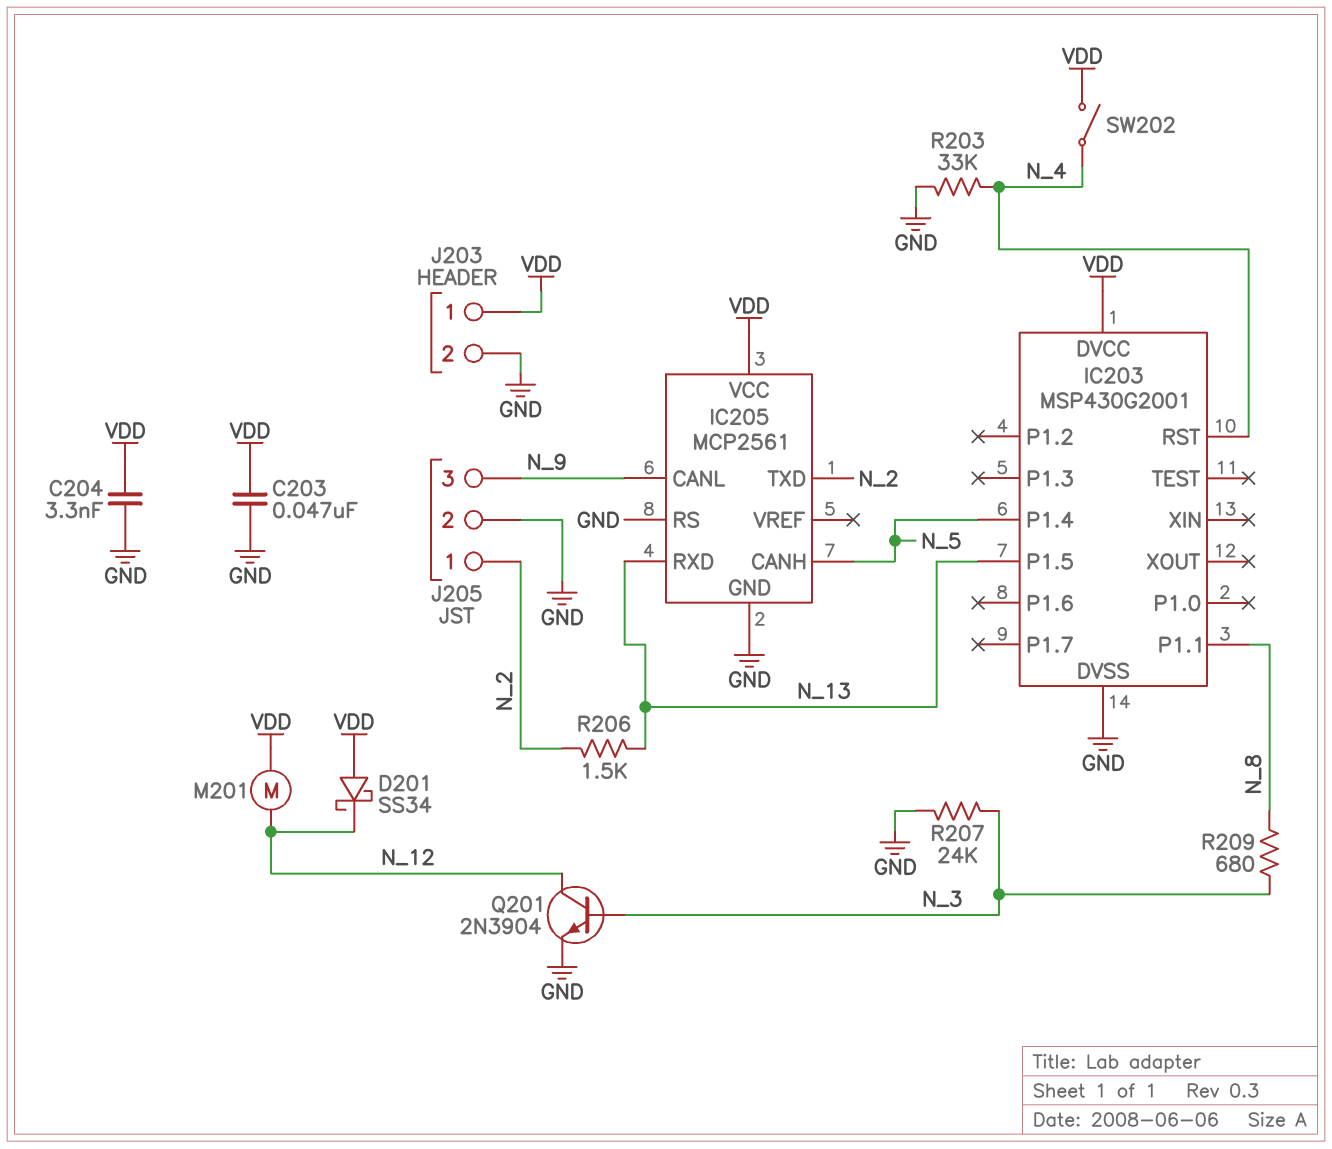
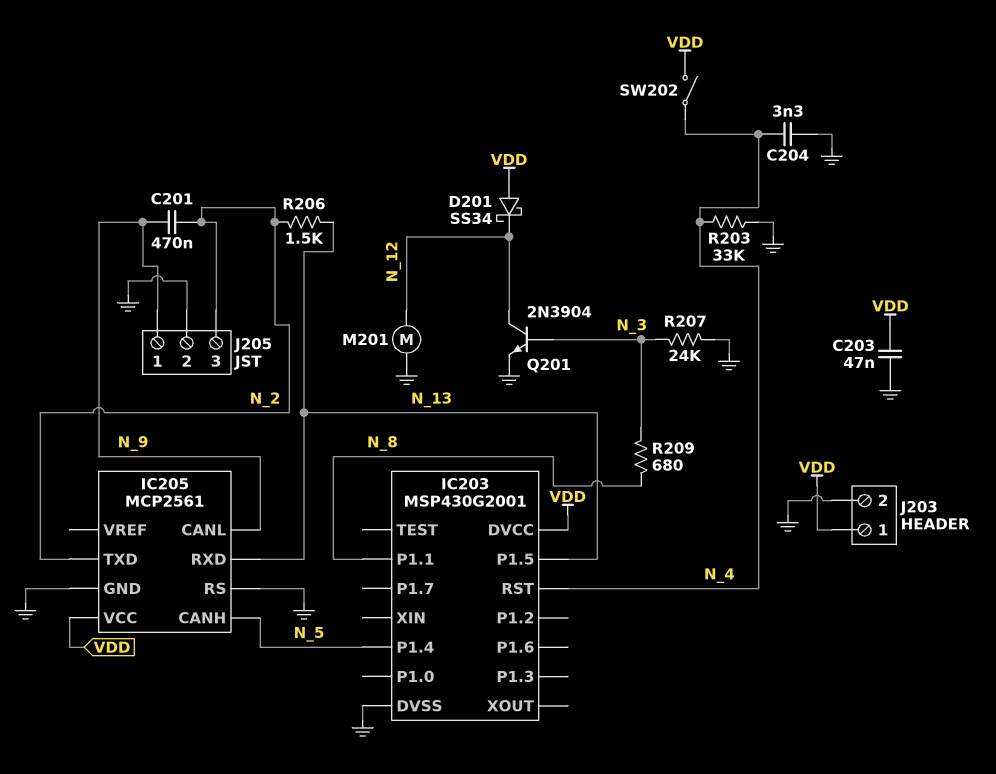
C201: none -> 470nF (N_2, N_9)
C204: 3.3nF (GND, VDD) -> 3.3nF (GND, N_4)
J205 pin 1: N_2 -> N_9
J205 pin 3: N_9 -> N_2
M201: motor (N_12, VDD) -> motor (GND, N_12)

